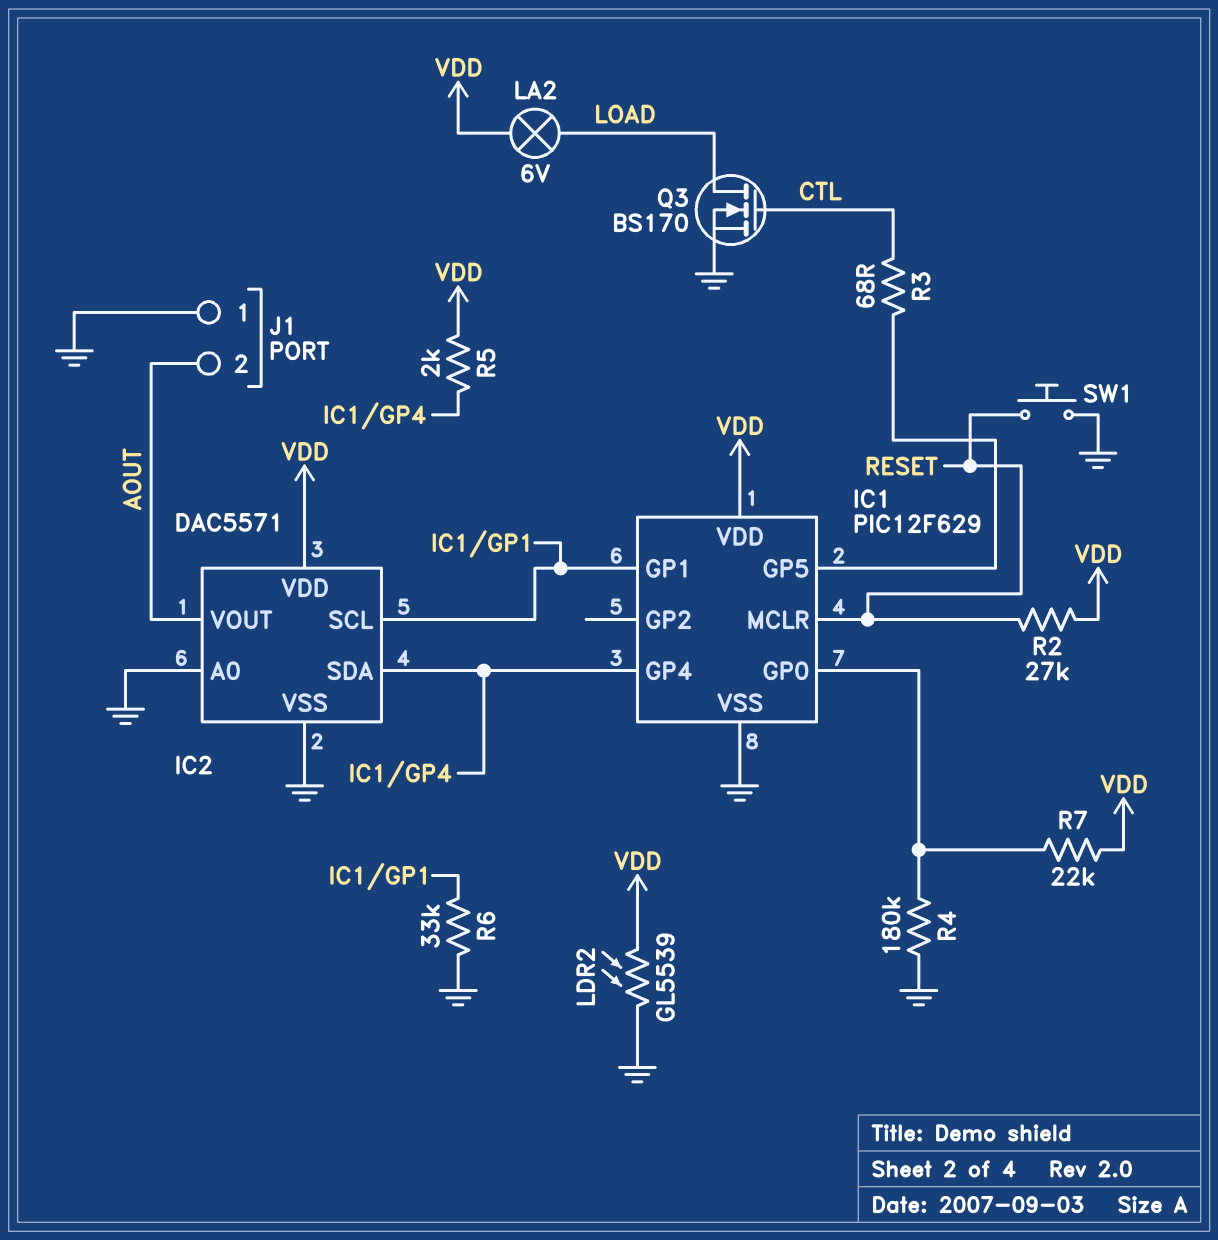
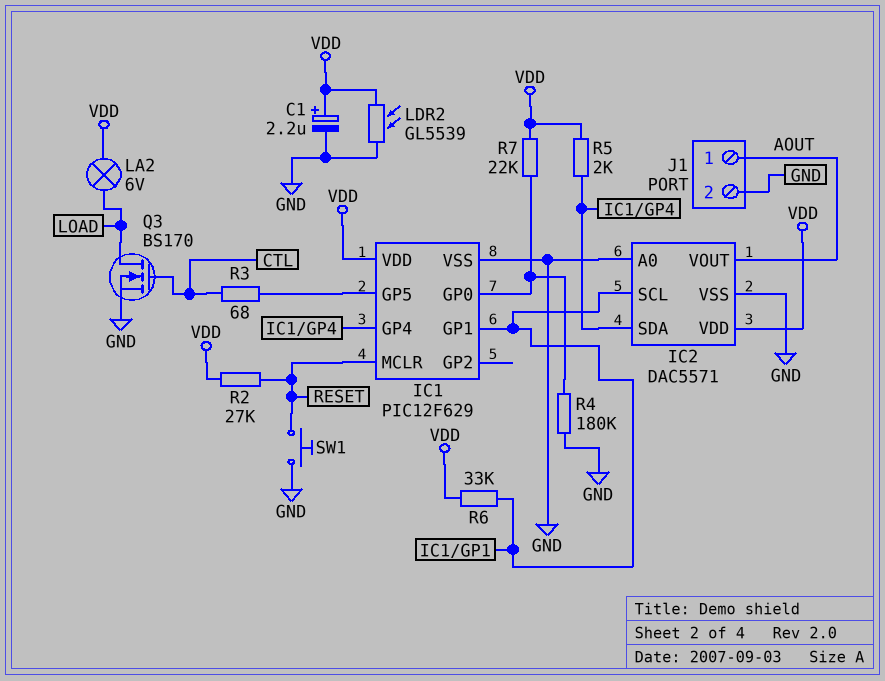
C1: none -> 2.2uF (plus VDD, minus GND)
J1 pin 1: GND -> AOUT
J1 pin 2: AOUT -> GND
R6: 33k (GND, IC1/GP1) -> 33k (IC1/GP1, VDD)

